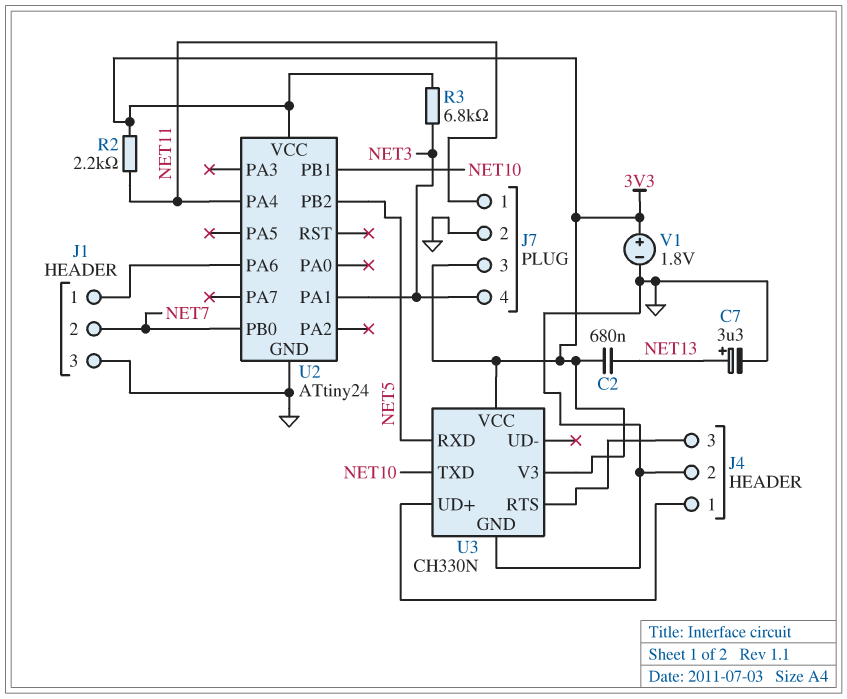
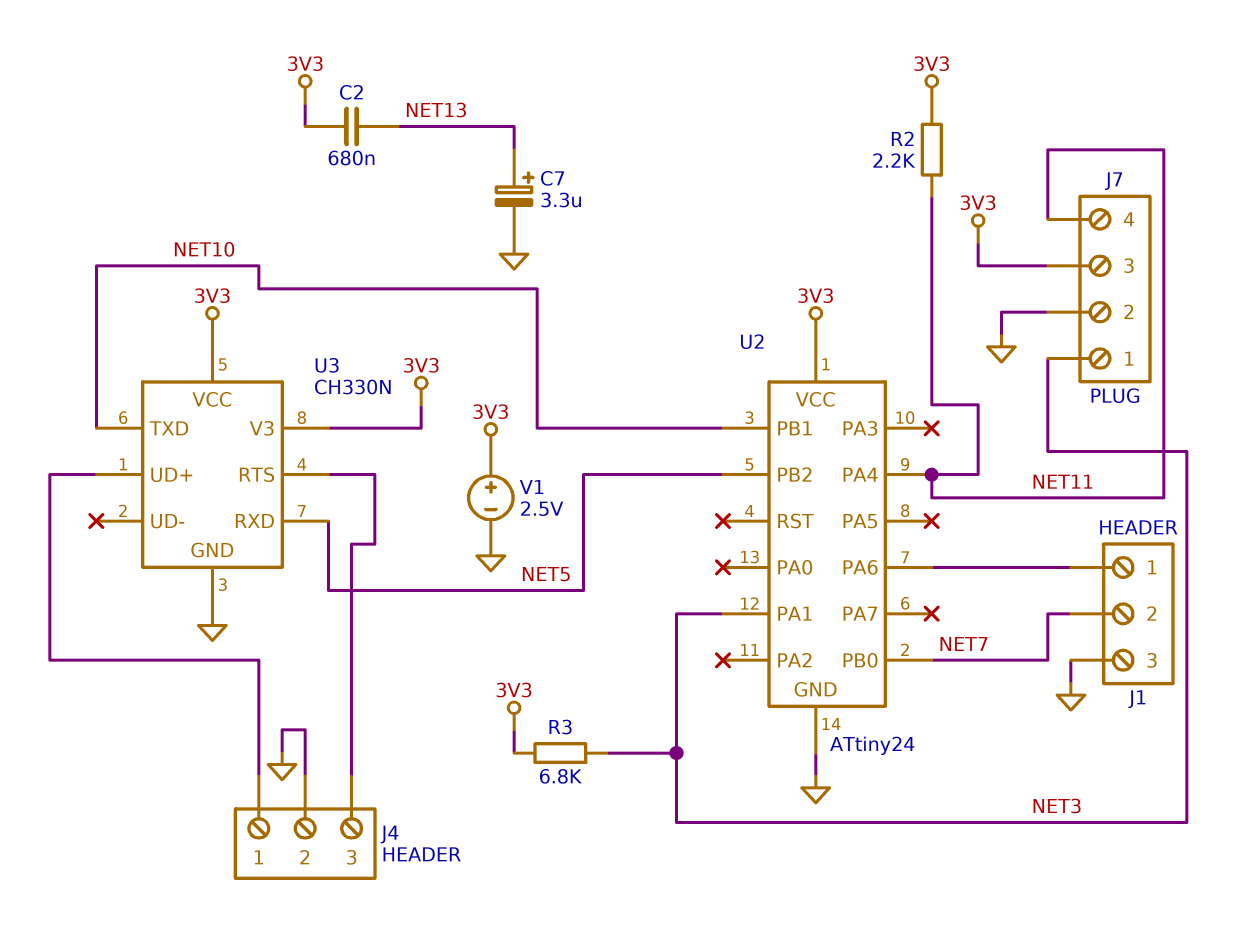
J7 pin 1: NET11 -> NET3
J7 pin 4: NET3 -> NET11
V1: 1.8V (plus 3V3, minus GND) -> 2.5V (plus 3V3, minus GND)

